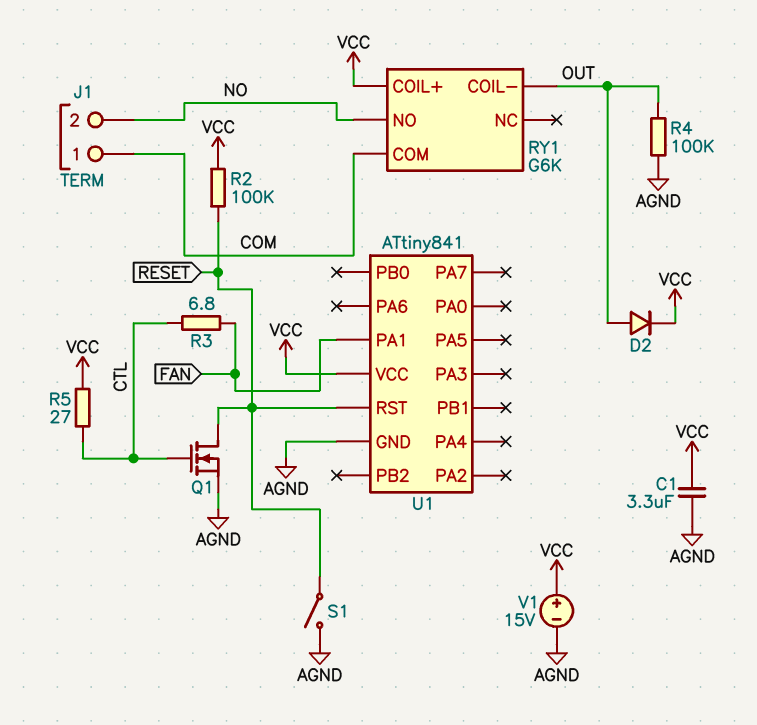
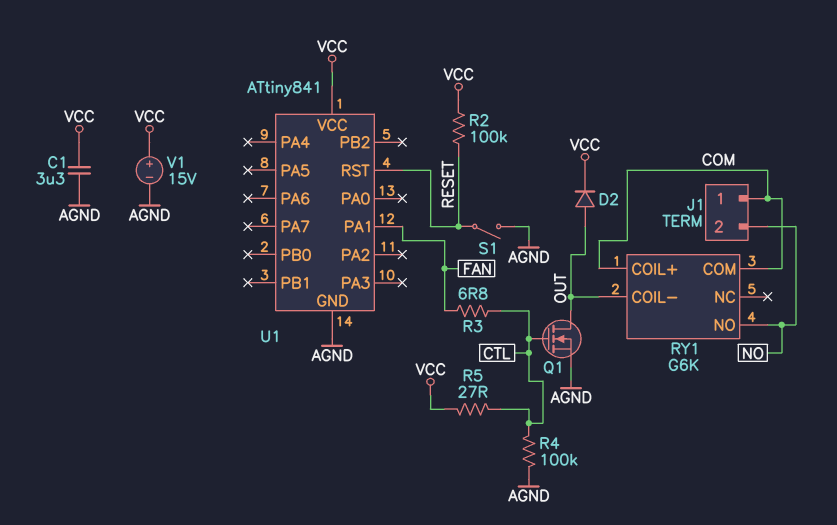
Q1: NMOS (G CTL, D RESET, S AGND) -> NMOS (G CTL, D OUT, S AGND)
R4: 100k (AGND, OUT) -> 100k (AGND, CTL)
RY1 pin COIL+: VCC -> COM

